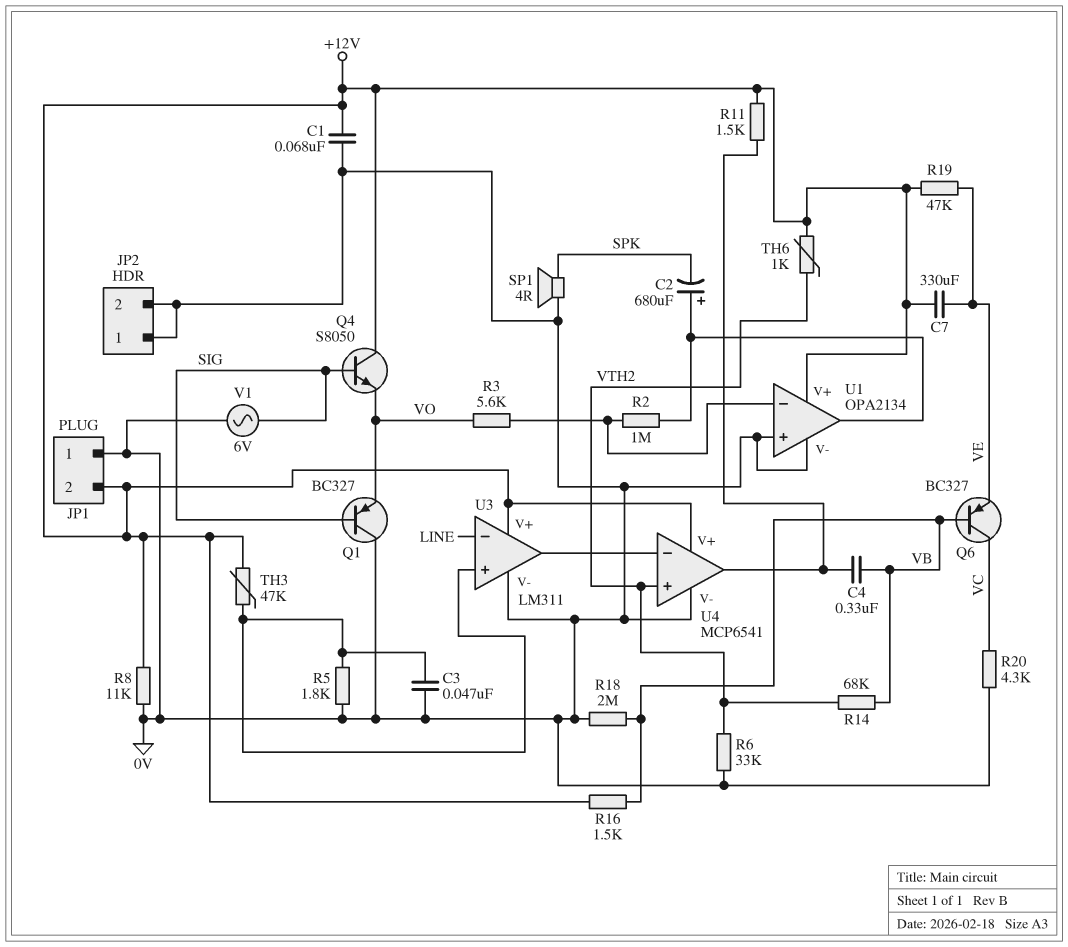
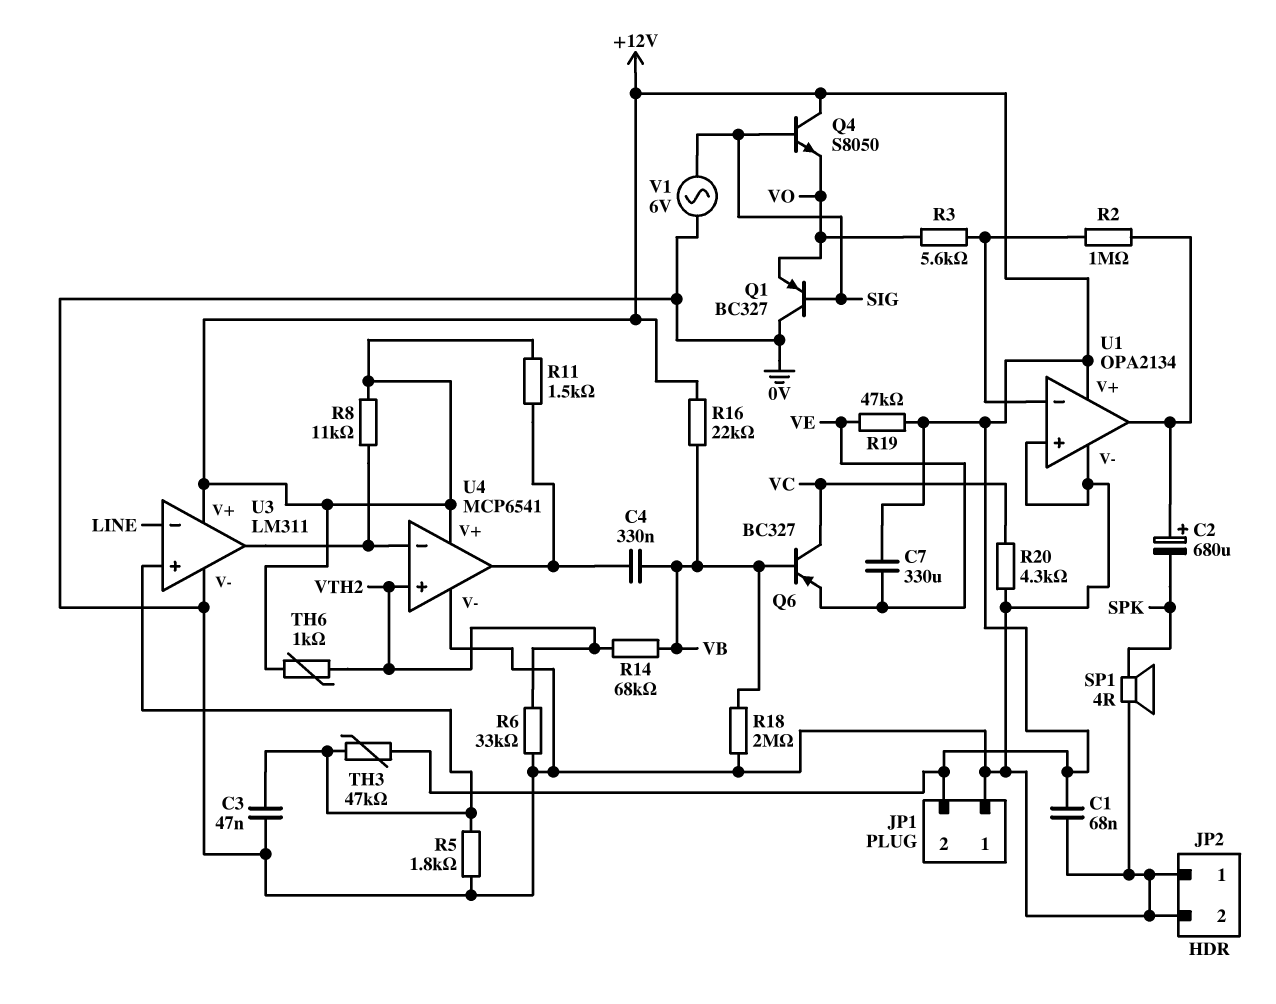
R8: 11k (+12V, 0V) -> 11k (+12V, U3/out)
R16: 1.5k (+12V, VB) -> 22k (+12V, VB)

